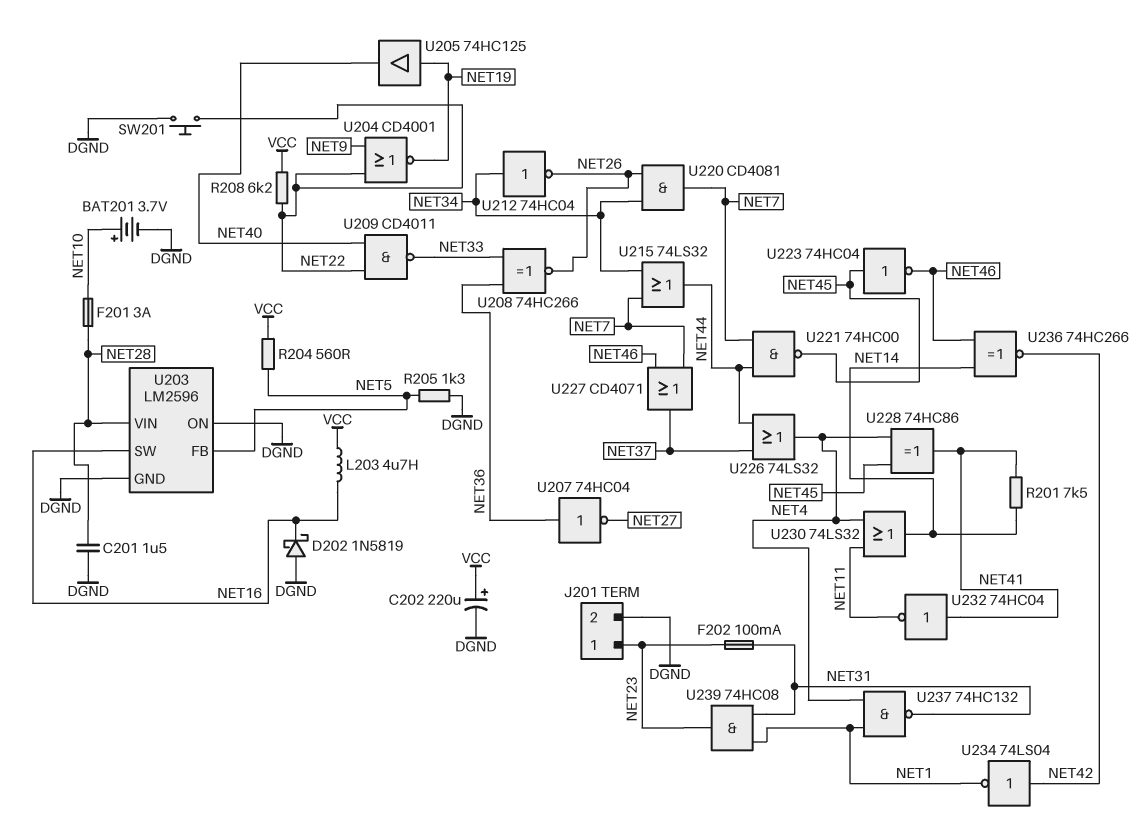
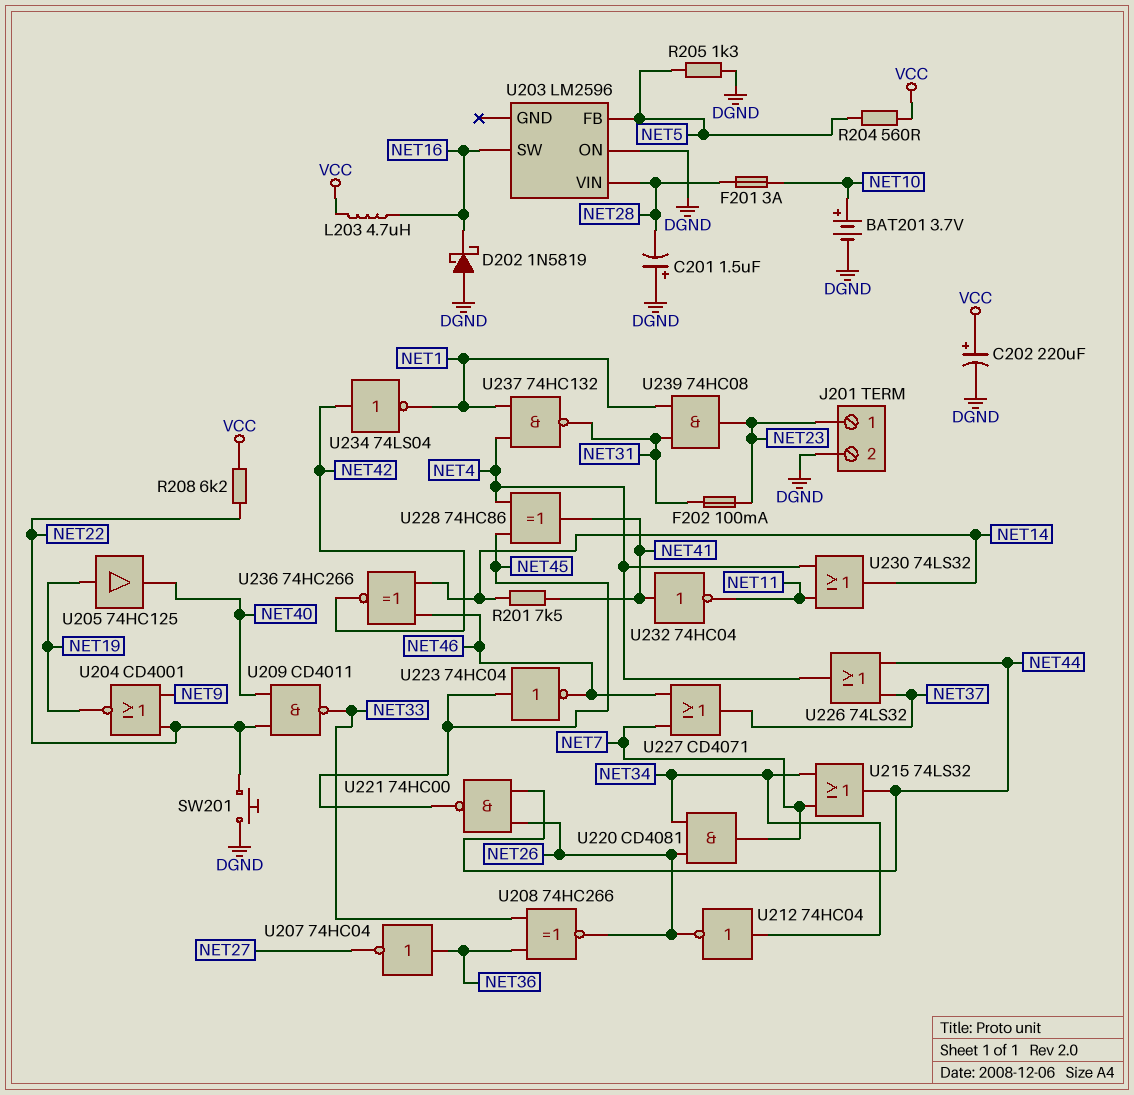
C201: 1.5uF (DGND, NET28) -> 1.5uF (plus DGND, minus NET28)
U203 pin GND: DGND -> none
U221: NAND 74HC00 (in NET7, in NET44, out NET45) -> NAND 74HC00 (in NET26, in NET44, out NET45)

